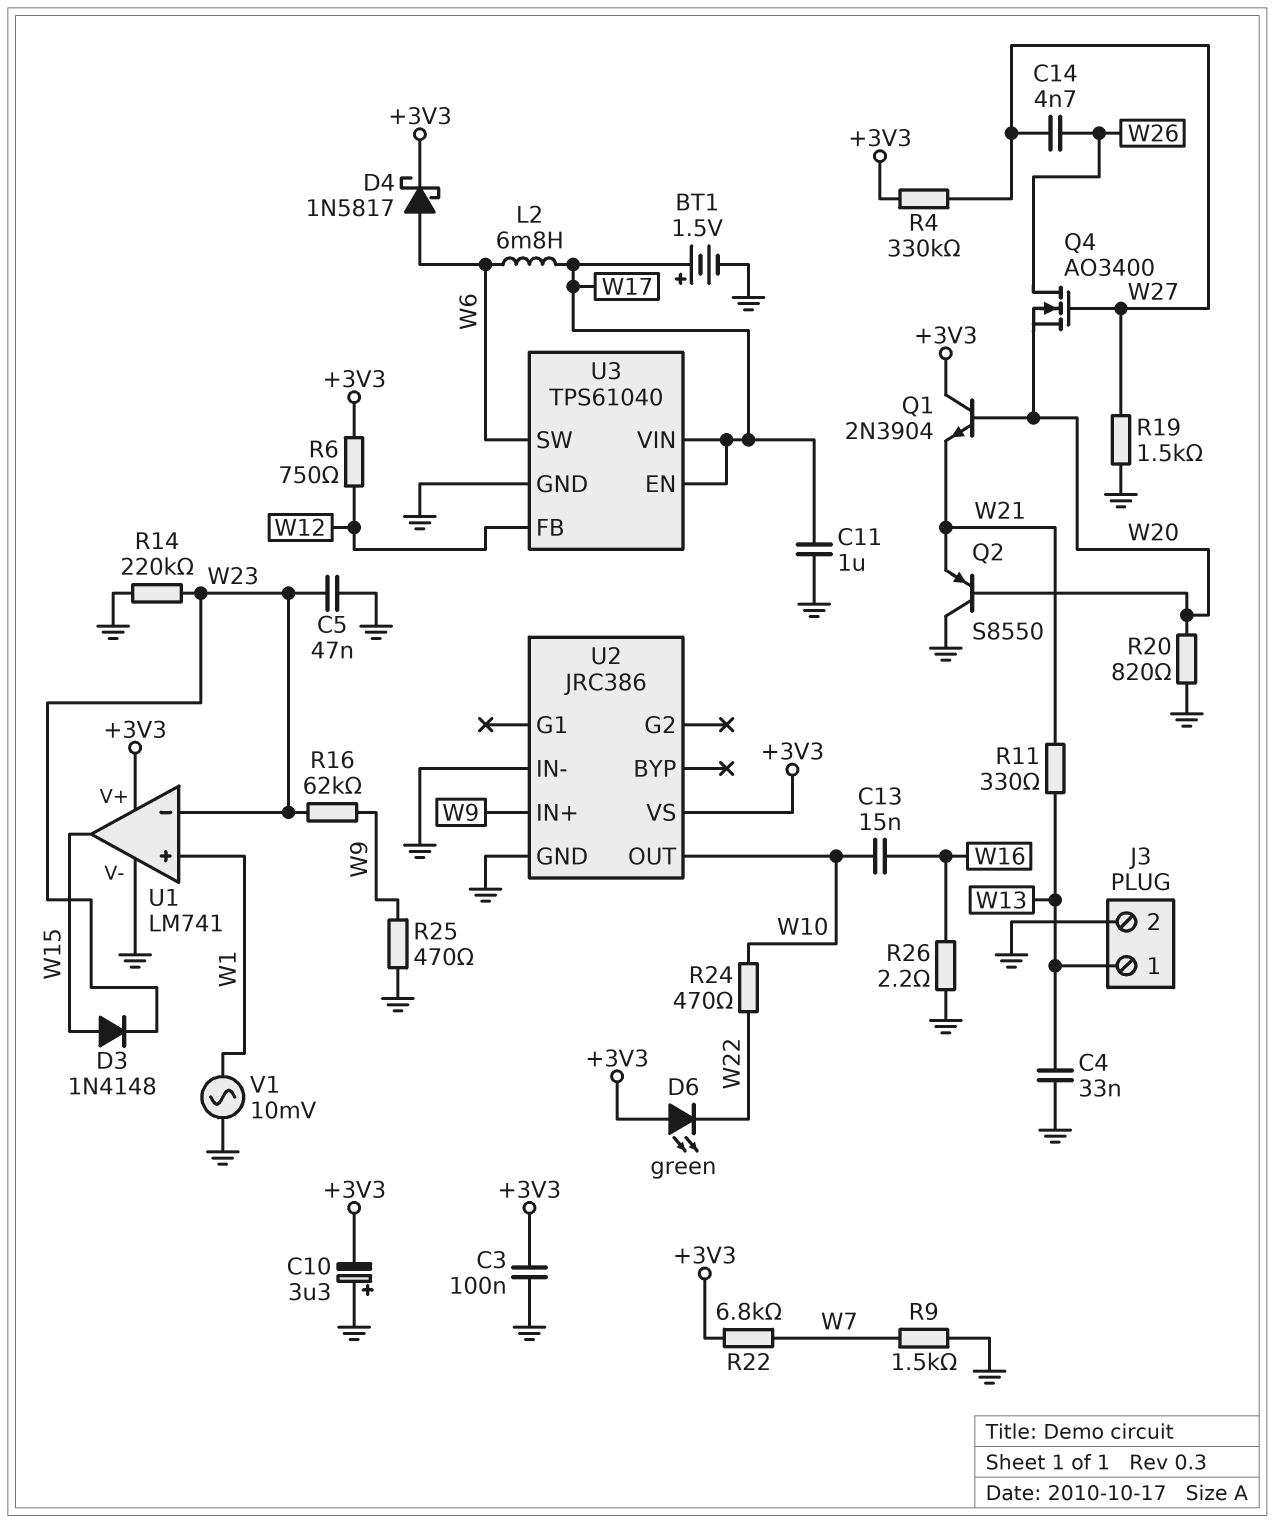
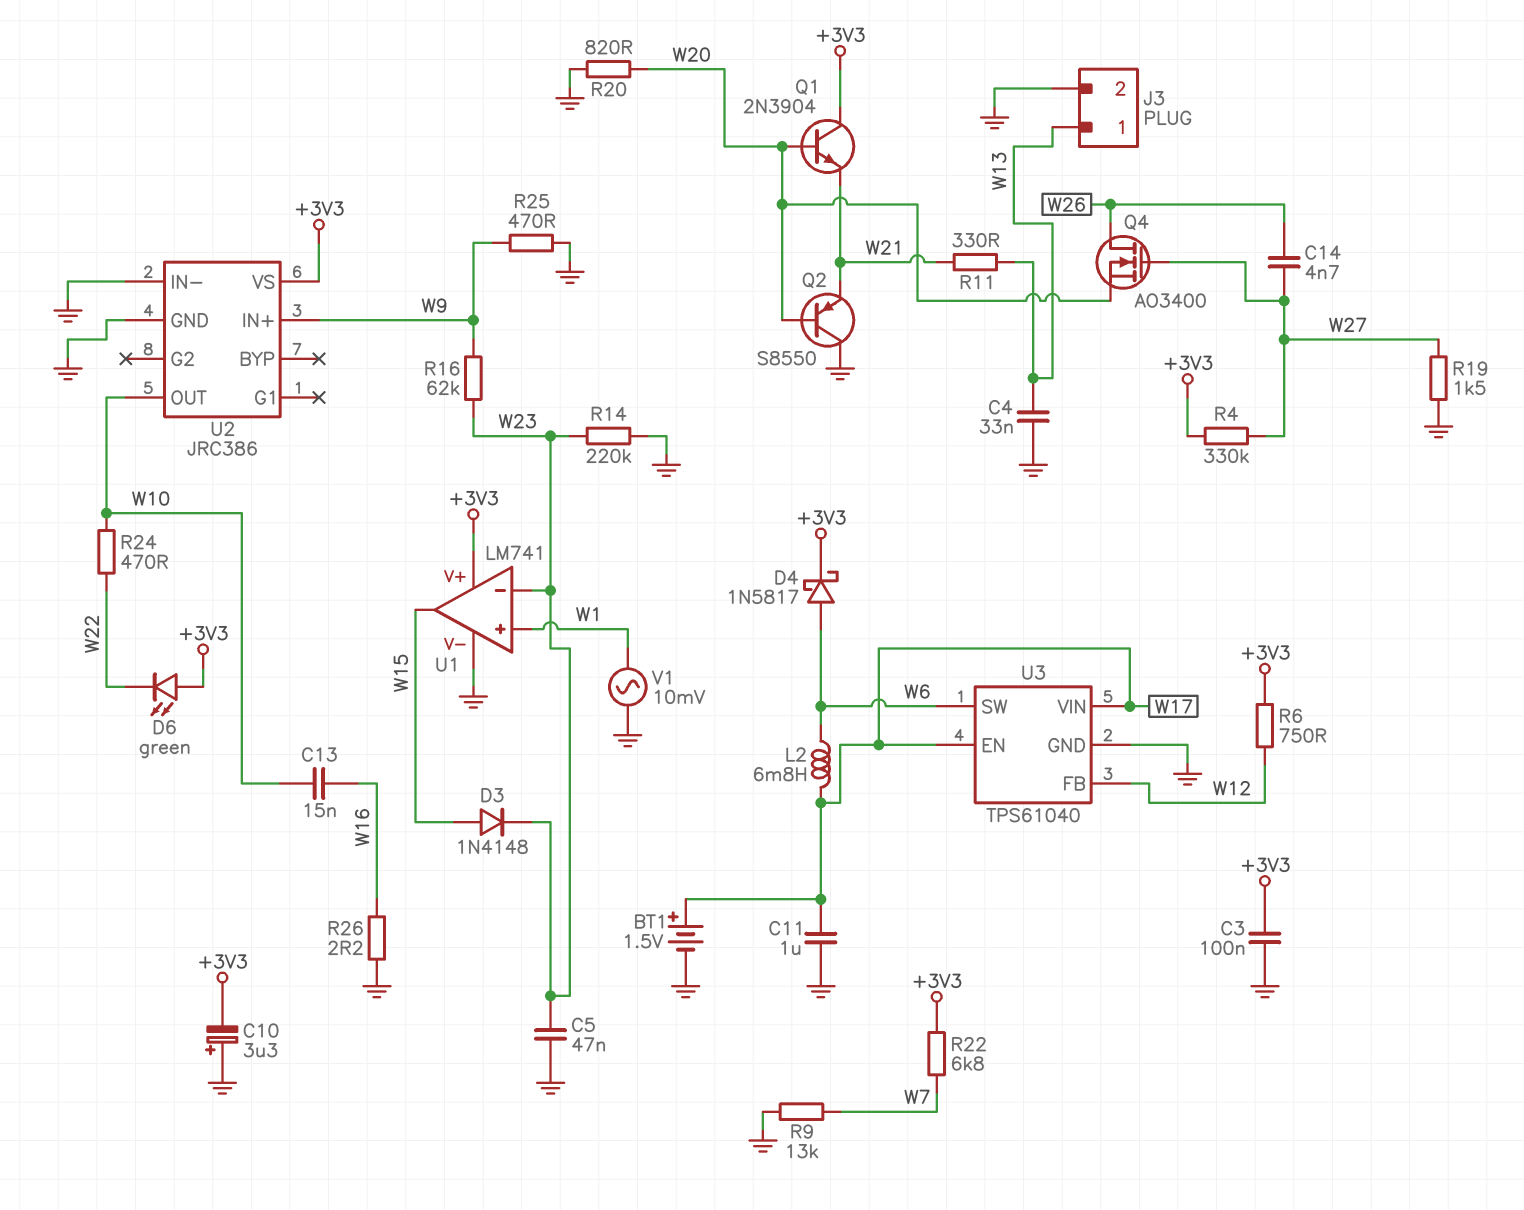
R9: 1.5k (GND, W7) -> 13k (GND, W7)

